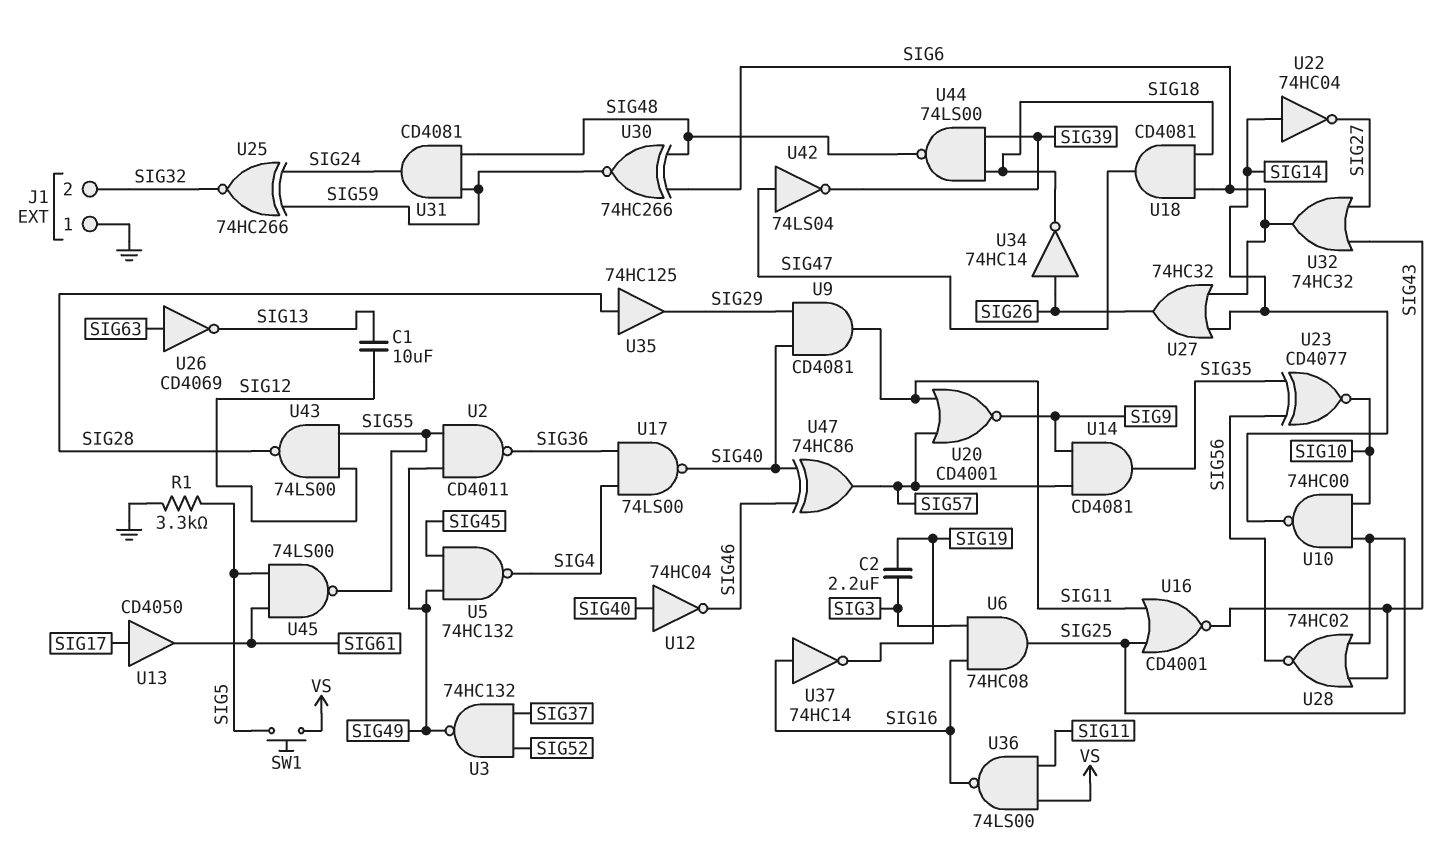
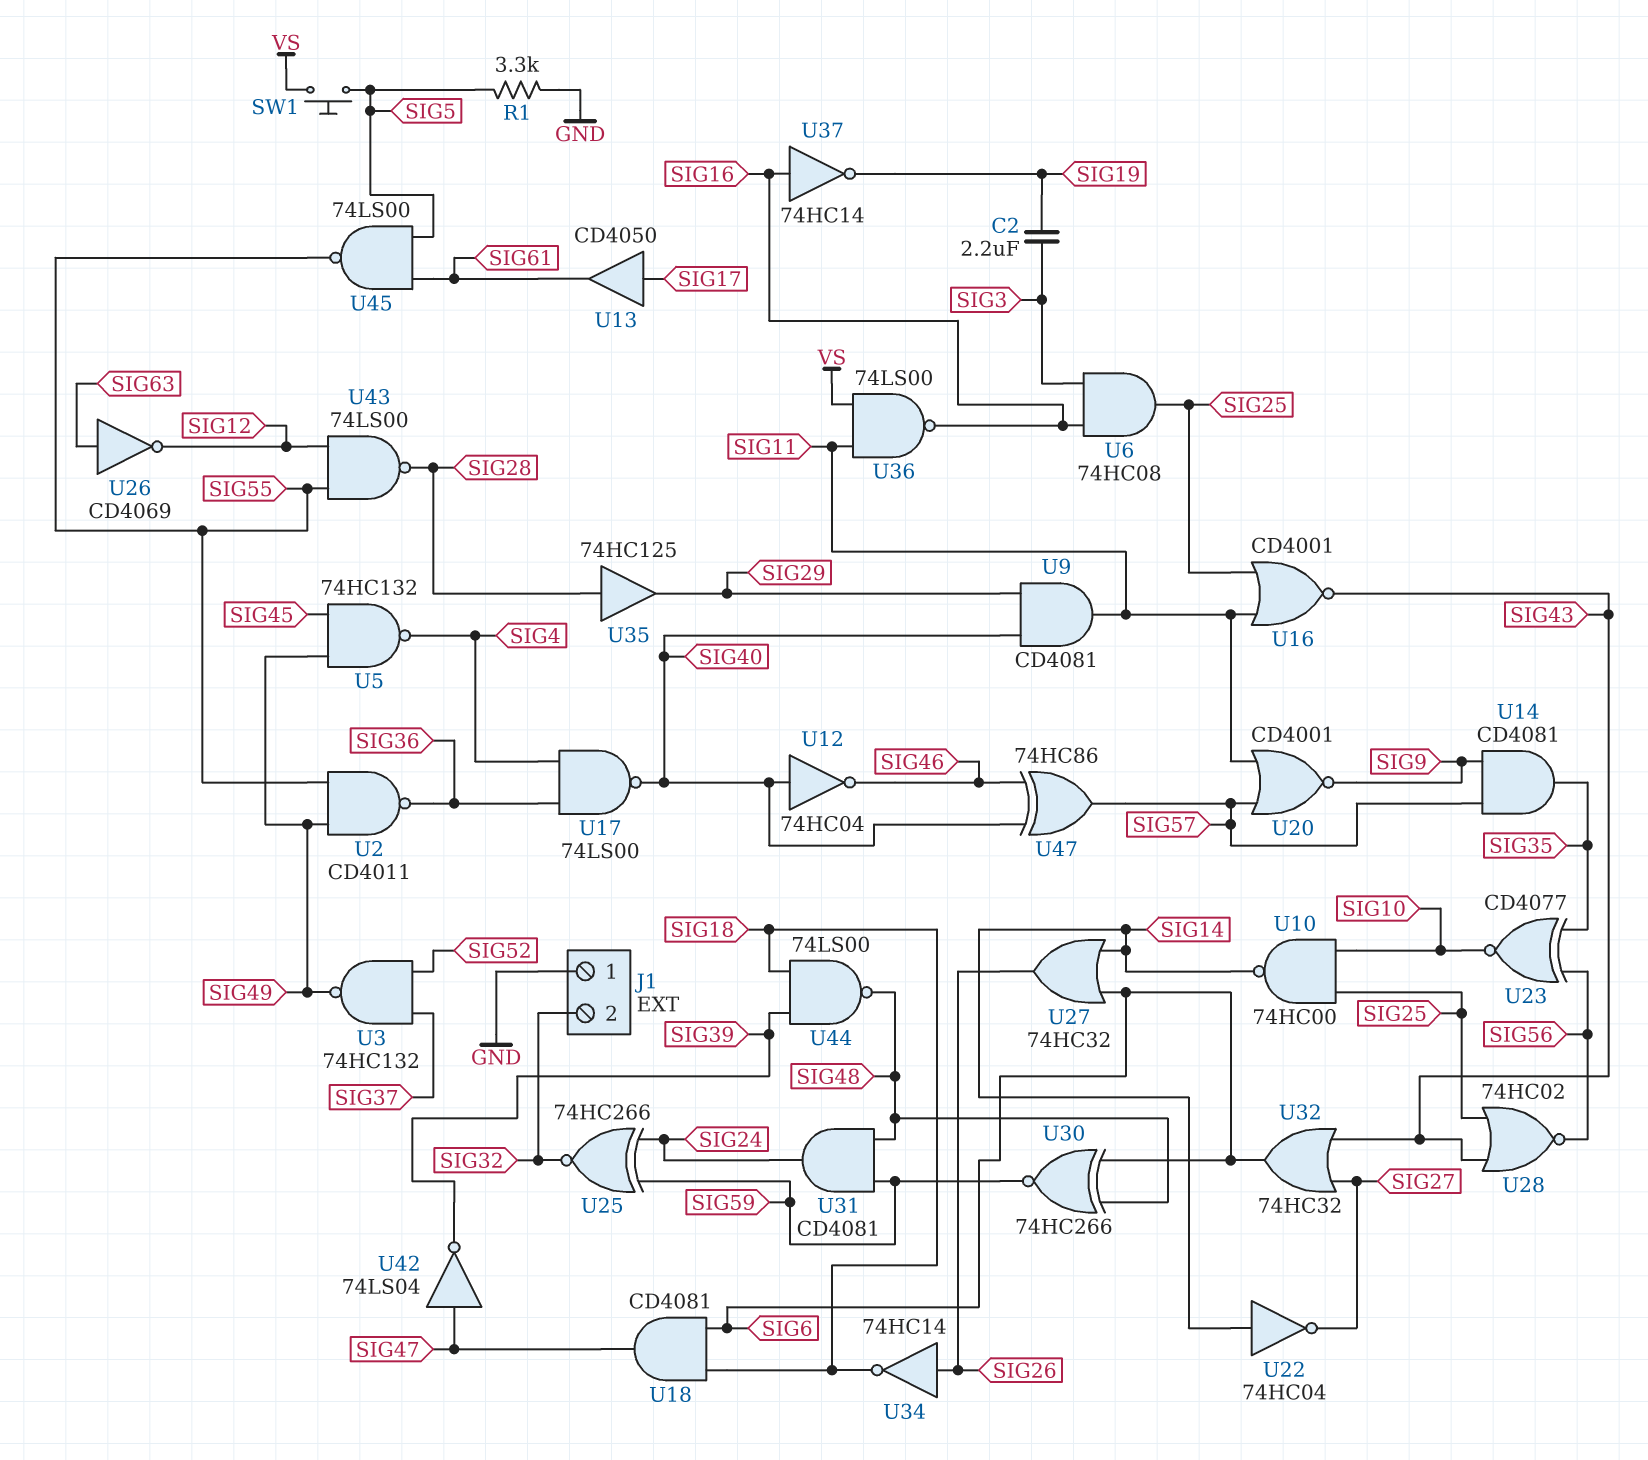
C1: 10uF (SIG12, SIG13) -> none
U26: NOT CD4069 (in SIG63, out SIG13) -> NOT CD4069 (in SIG63, out SIG12)

